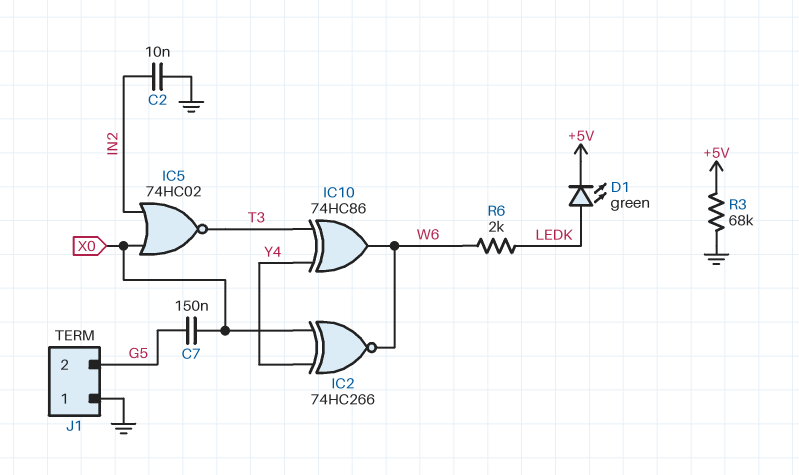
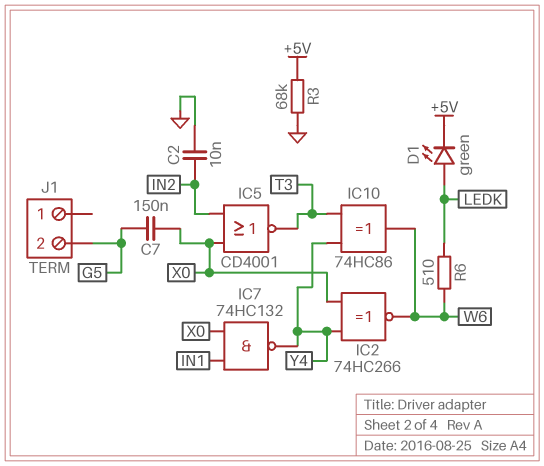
IC5: NOR 74HC02 (in IN2, in X0, out T3) -> NOR CD4001 (in IN2, in X0, out T3)
IC7: none -> NAND 74HC132 (in IN1, in X0, out Y4)
J1 pin 1: GND -> none
R6: 2k (LEDK, W6) -> 510 (LEDK, W6)

